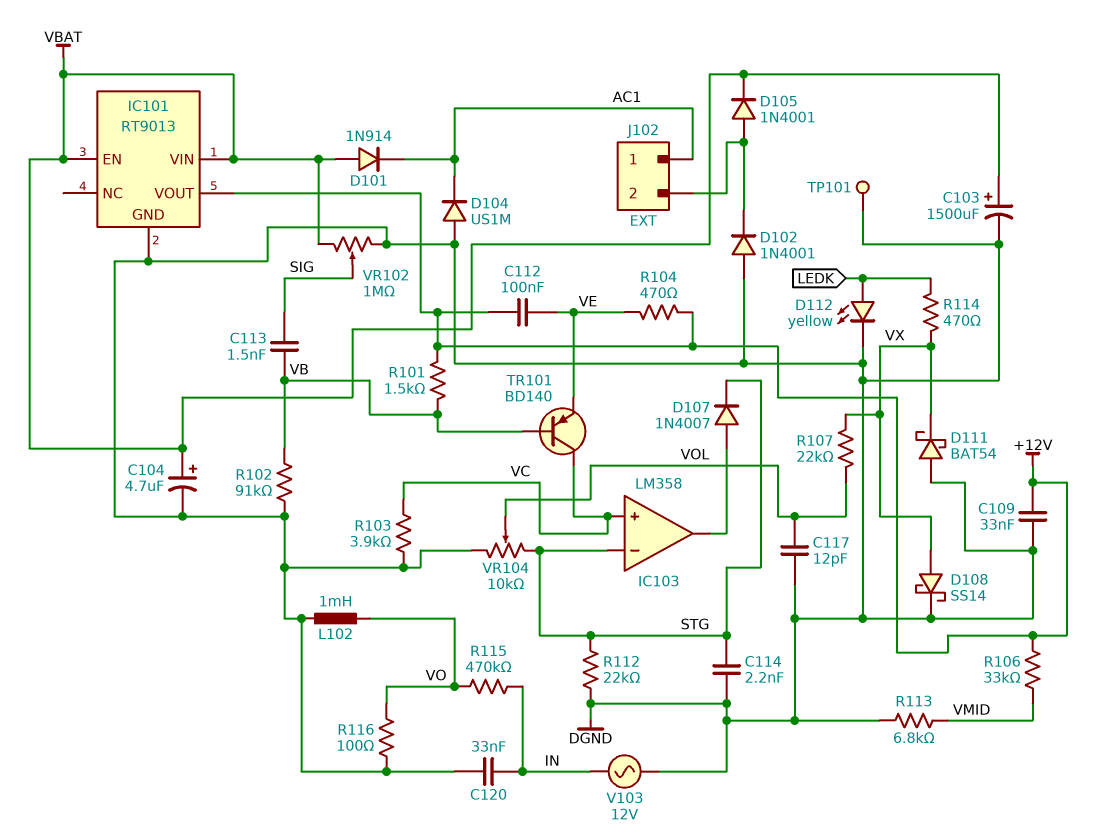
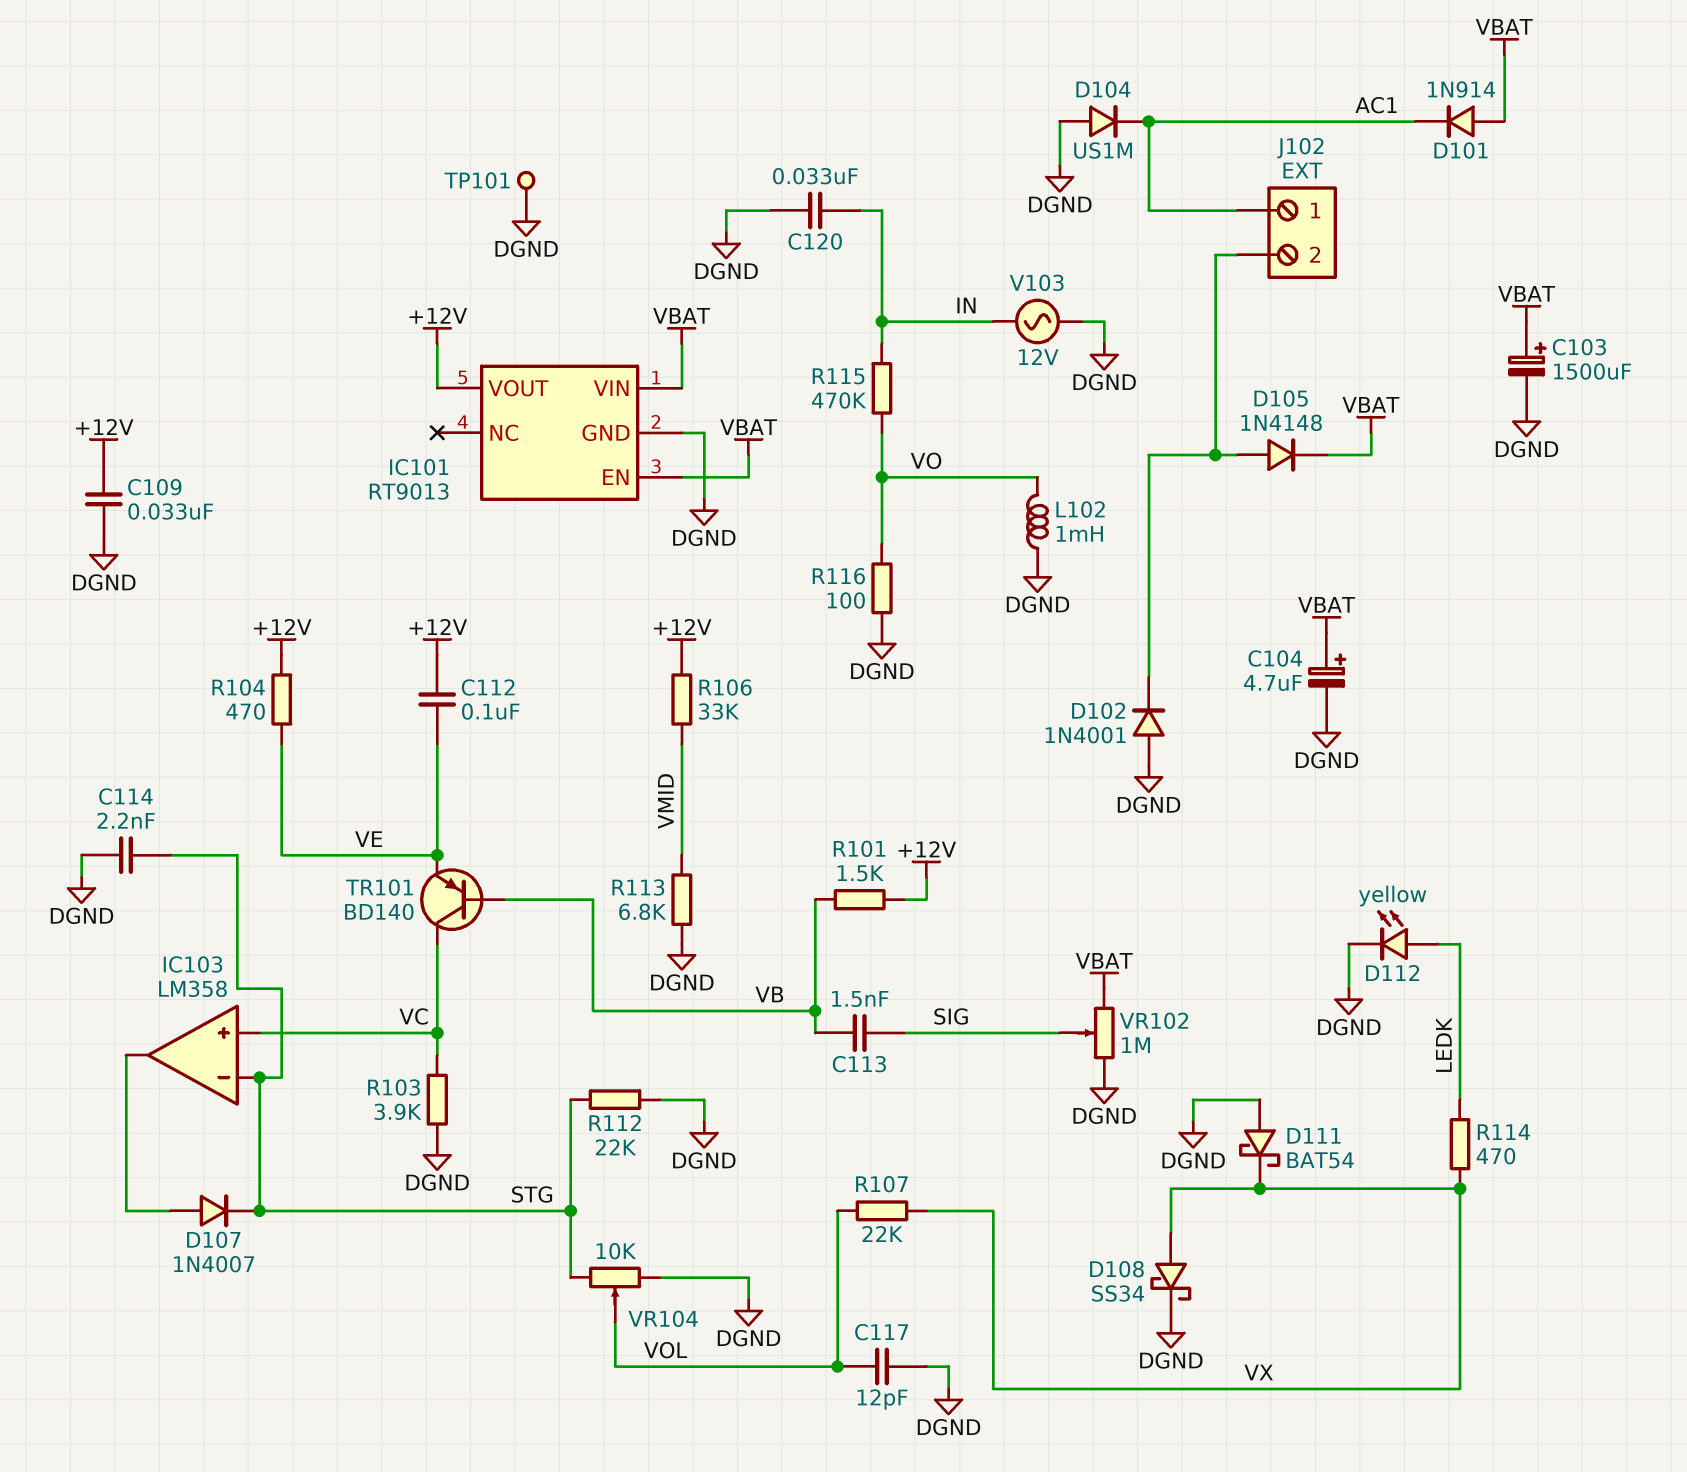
D105: diode 1N4001 (A J102/2, K VBAT) -> diode 1N4148 (A J102/2, K VBAT)
D108: schottky SS14 (A VX, K DGND) -> schottky SS34 (A VX, K DGND)
R102: 91k (DGND, VB) -> none

